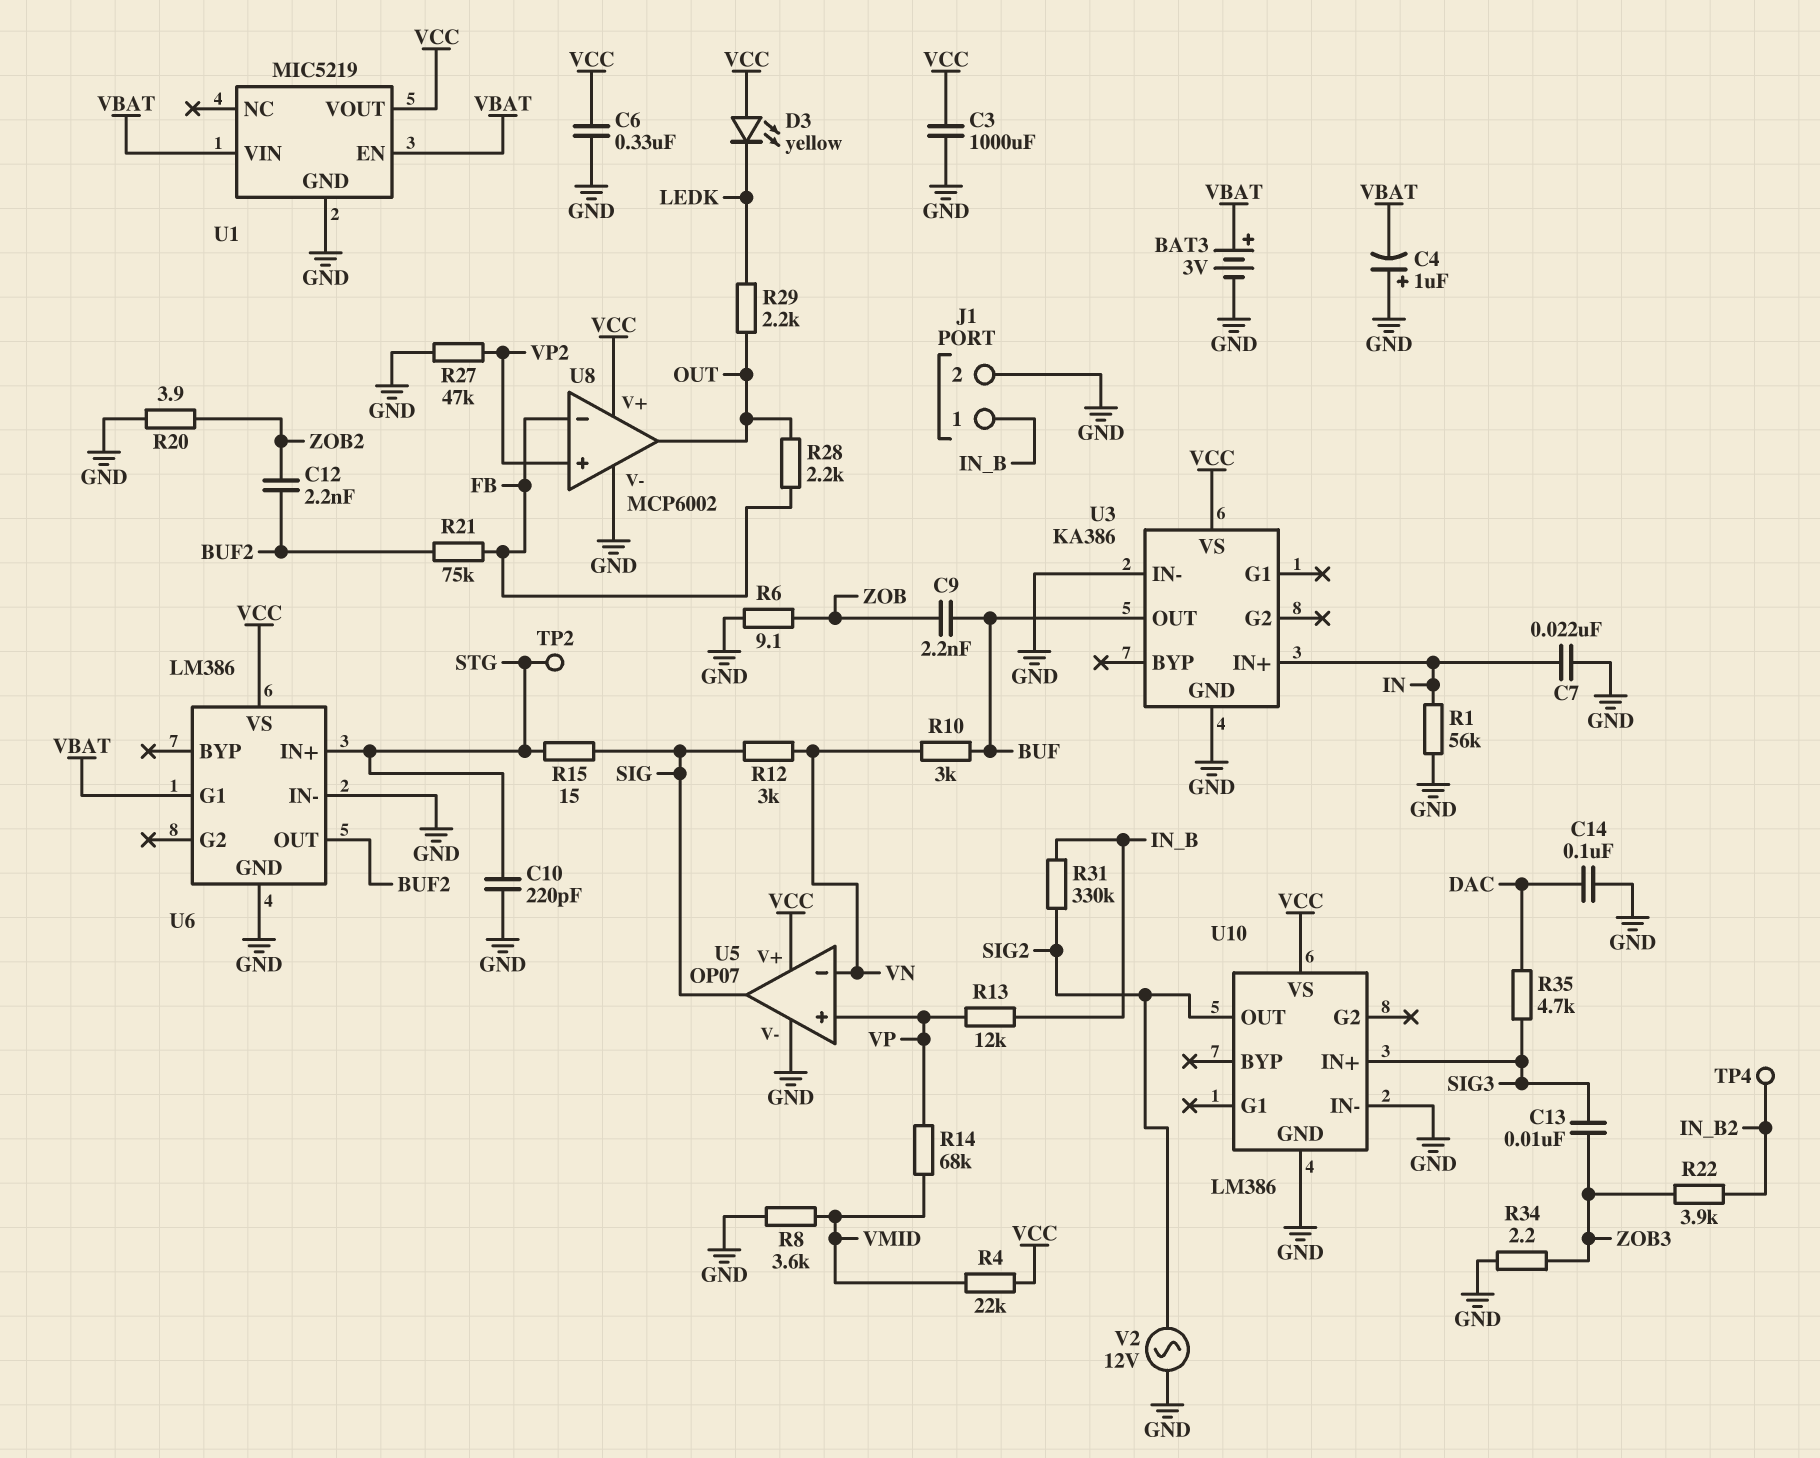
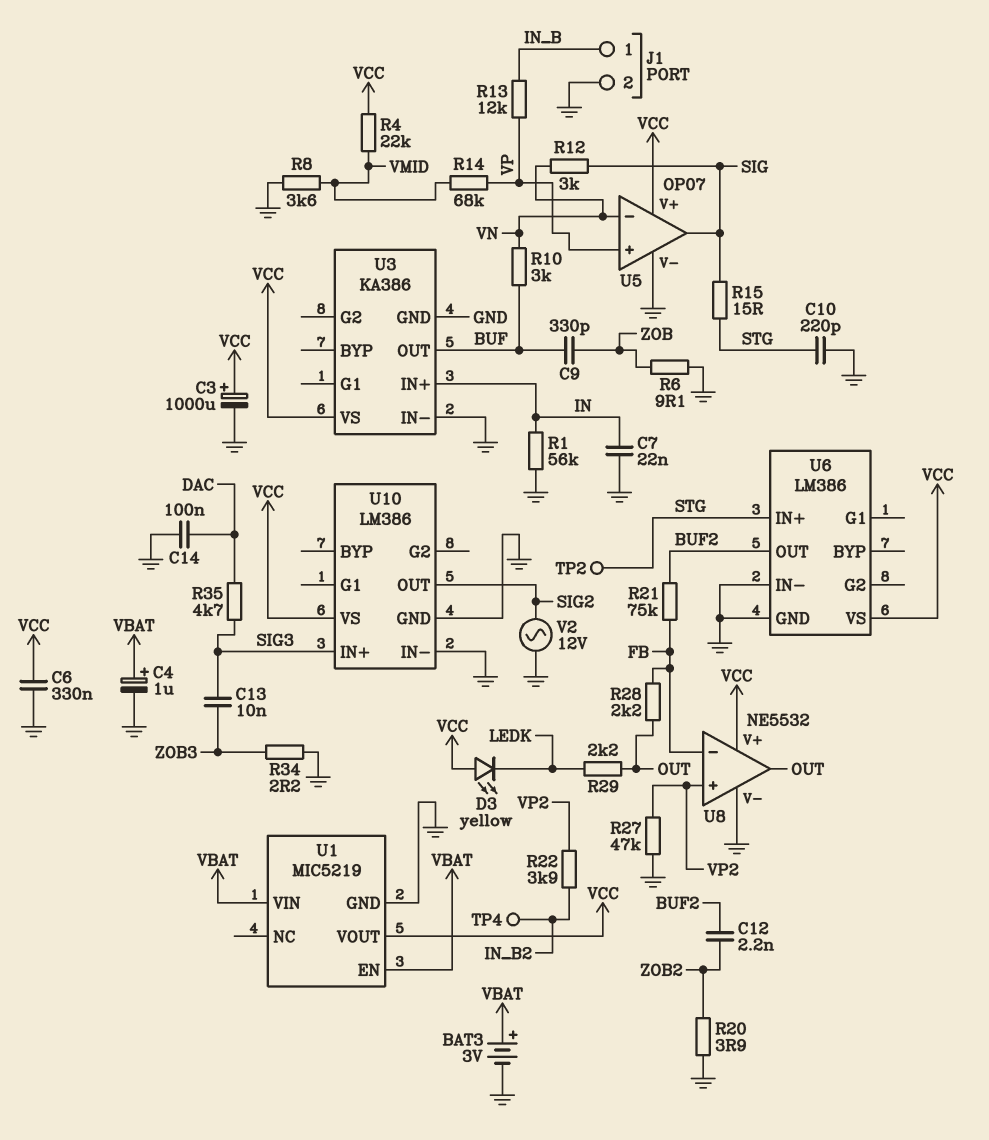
C3: 1000uF (GND, VCC) -> 1000uF (plus VCC, minus GND)
C4: 1uF (plus GND, minus VBAT) -> 1uF (plus VBAT, minus GND)
C9: 2.2nF (BUF, ZOB) -> 330pF (BUF, ZOB)
R22: 3.9k (IN_B2, ZOB3) -> 3.9k (IN_B2, VP2)
R31: 330k (IN_B, SIG2) -> none
U6 pin G1: VBAT -> none
U8: MCP6002 -> NE5532

